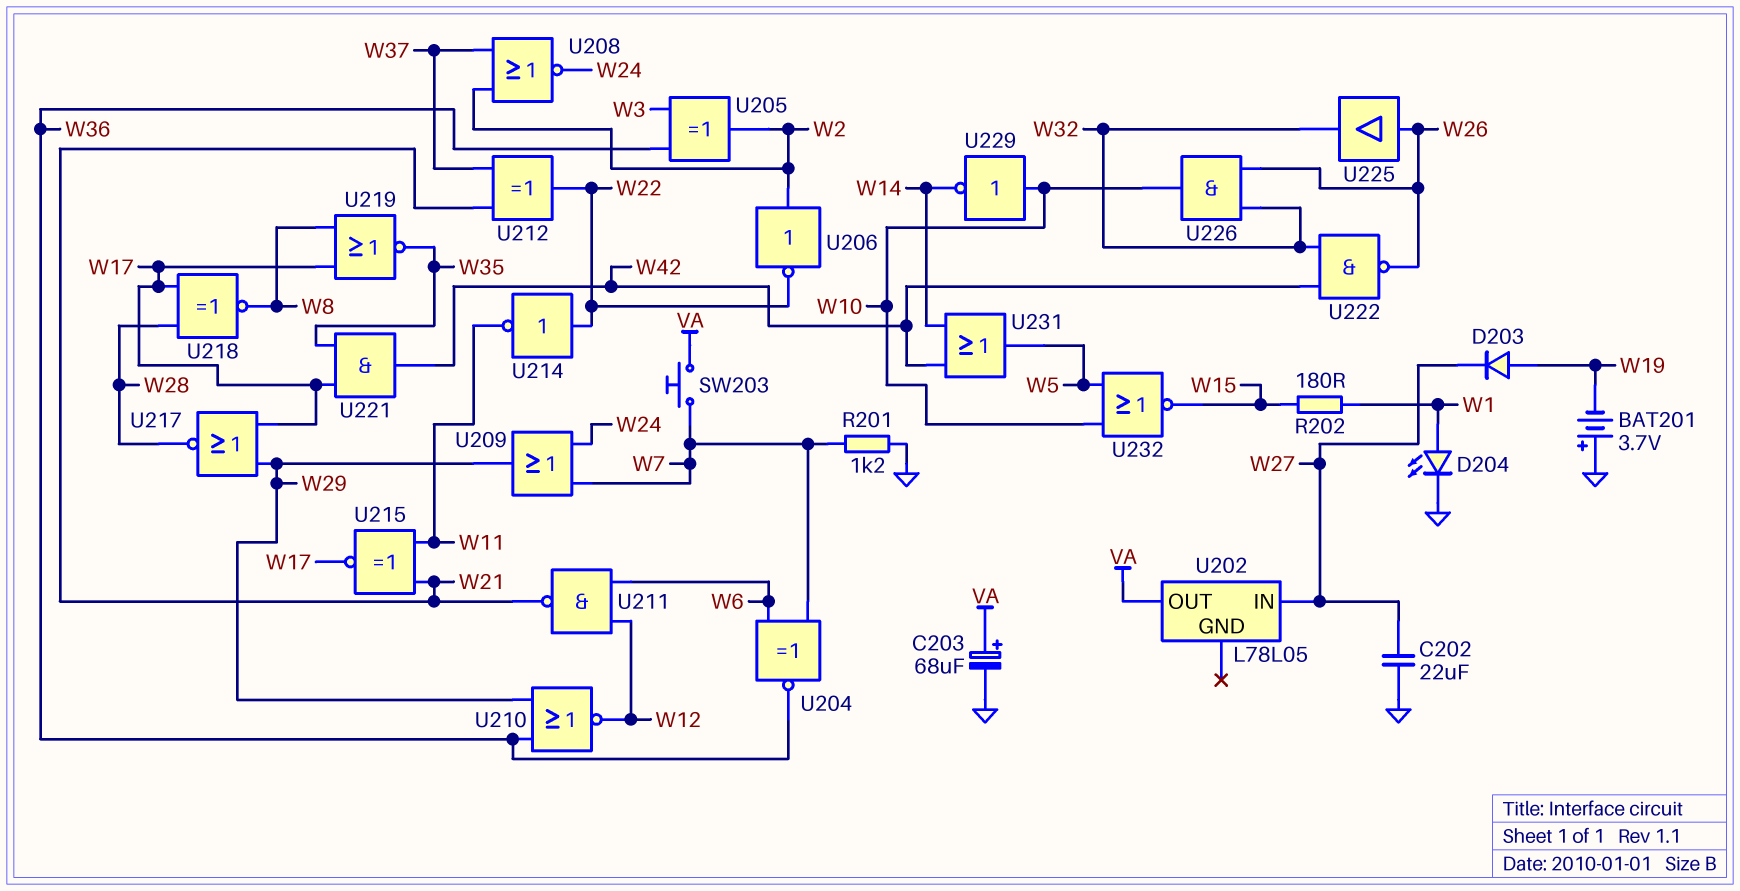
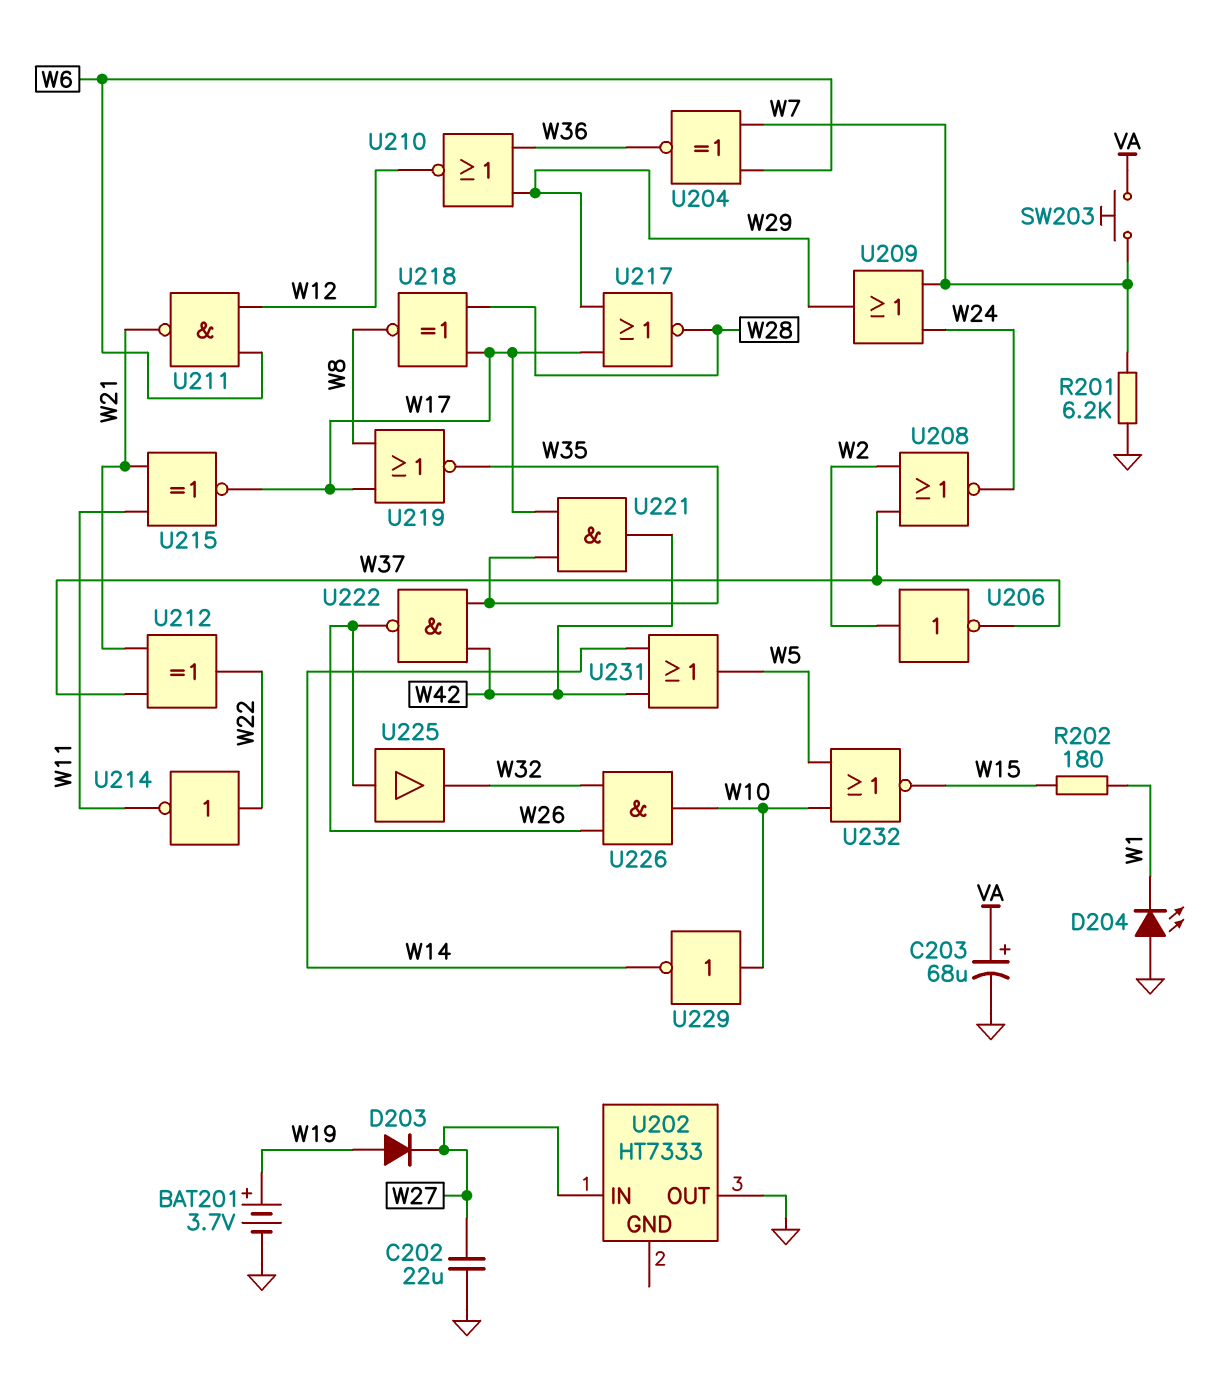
BAT201: 3.7V (plus GND, minus W19) -> 3.7V (plus W19, minus GND)
D204: LED (A W1, K GND) -> LED (A GND, K W1)
R201: 1.2k (GND, W7) -> 6.2k (GND, W7)
U202: L78L05 -> HT7333
U202 pin OUT: VA -> GND
U205: XOR (in W3, in W36, out W2) -> none
U206: NOT (in W2, out W22) -> NOT (in W2, out W37)
U222: NAND (in W32, in W42, out W26) -> NAND (in W35, in W42, out W26)

